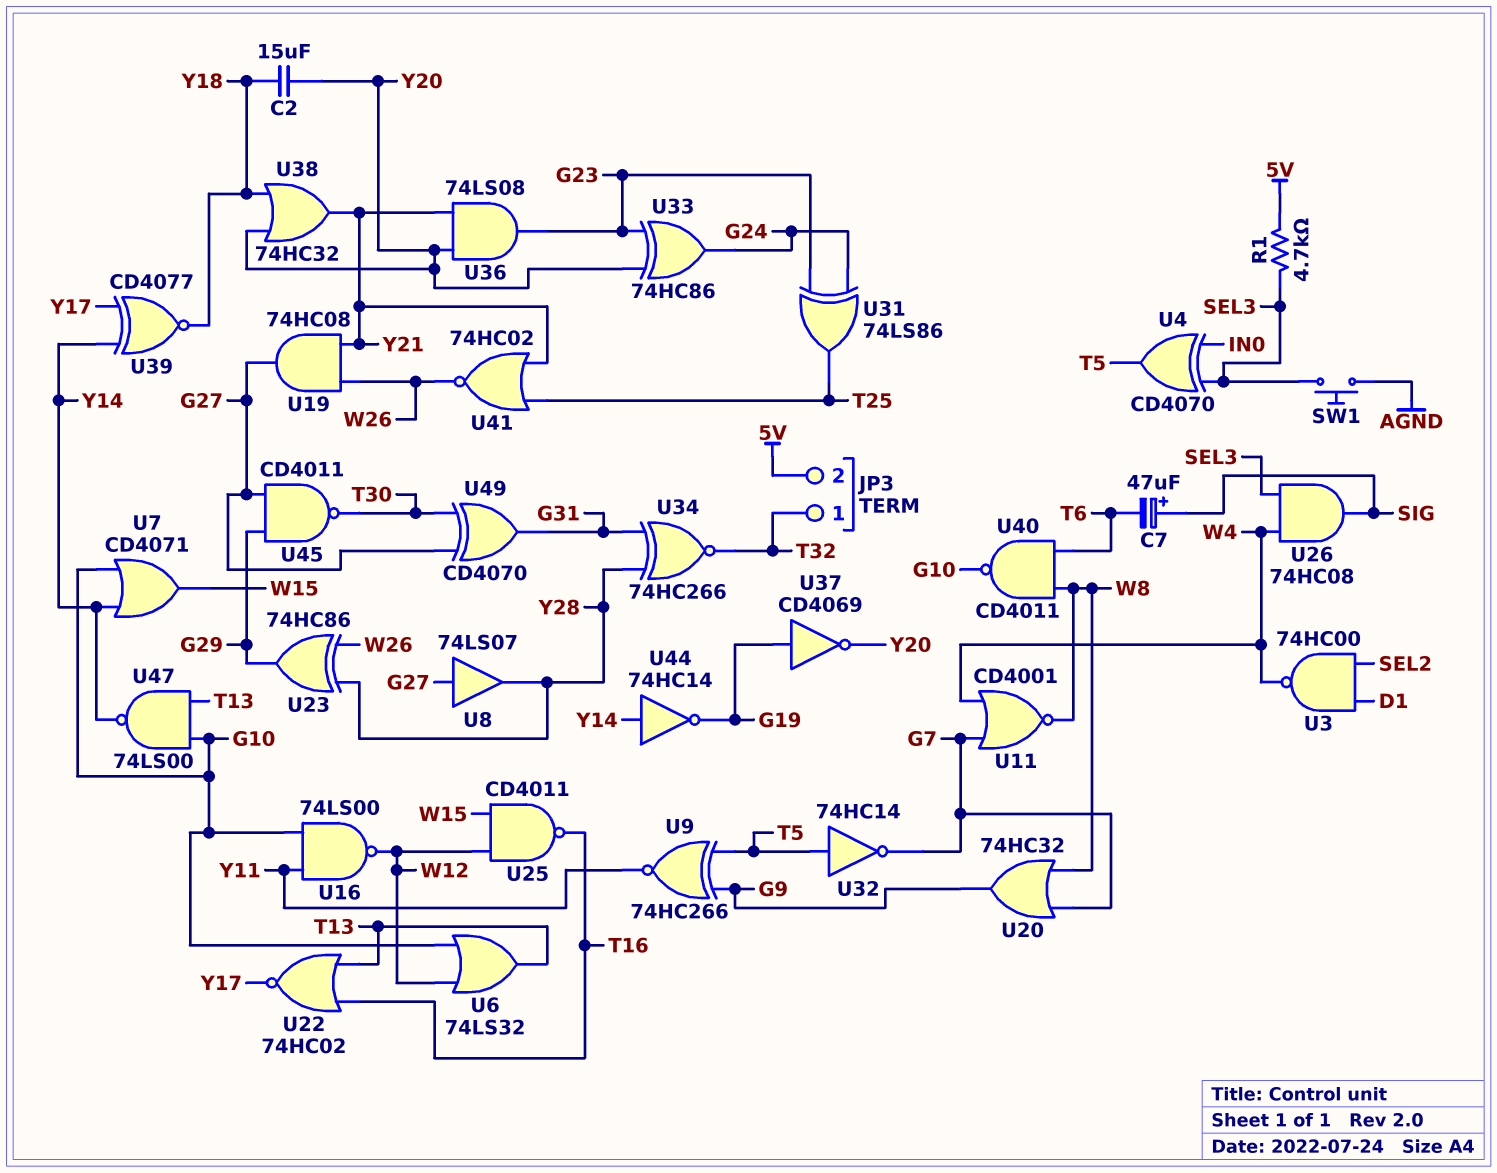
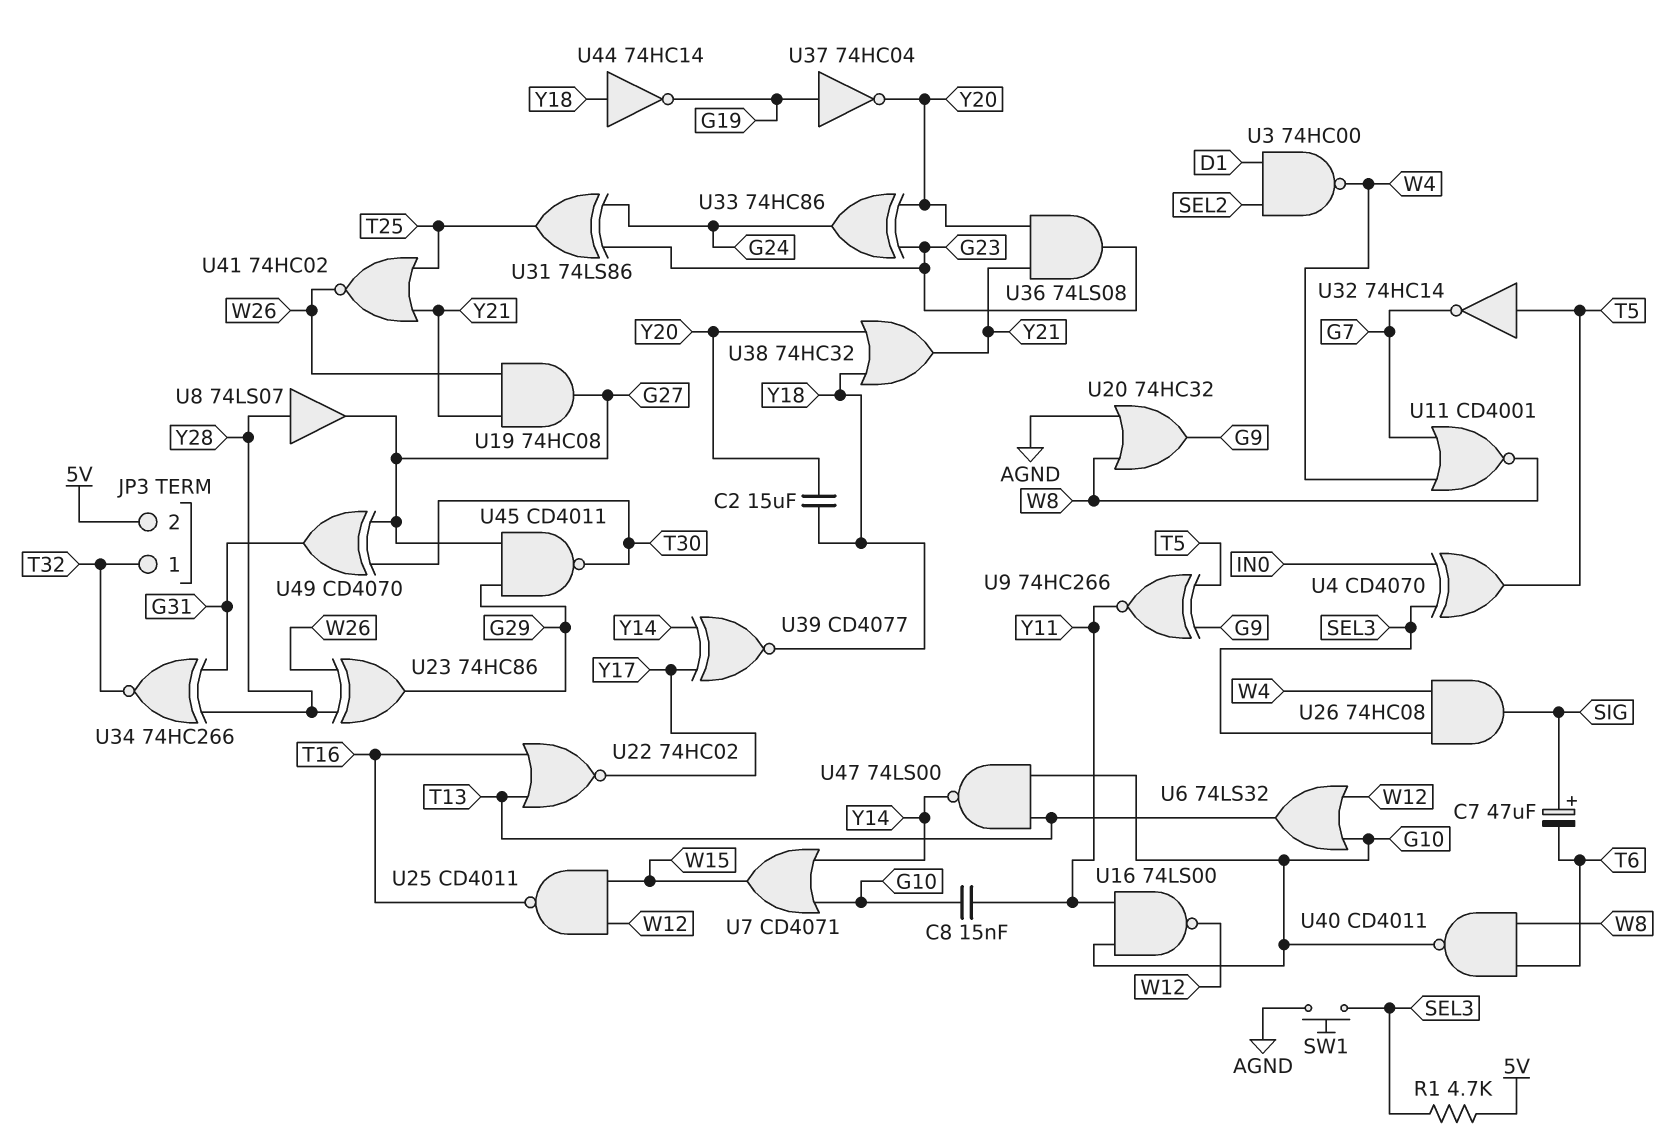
C8: none -> 15nF (G10, Y11)
U8: buffer 74LS07 (in G27, out Y28) -> buffer 74LS07 (in Y28, out G27)
U20: OR 74HC32 (in G7, in W8, out G9) -> OR 74HC32 (in AGND, in W8, out G9)
U37: NOT CD4069 (in G19, out Y20) -> NOT 74HC04 (in G19, out Y20)
U44: NOT 74HC14 (in Y14, out G19) -> NOT 74HC14 (in Y18, out G19)

